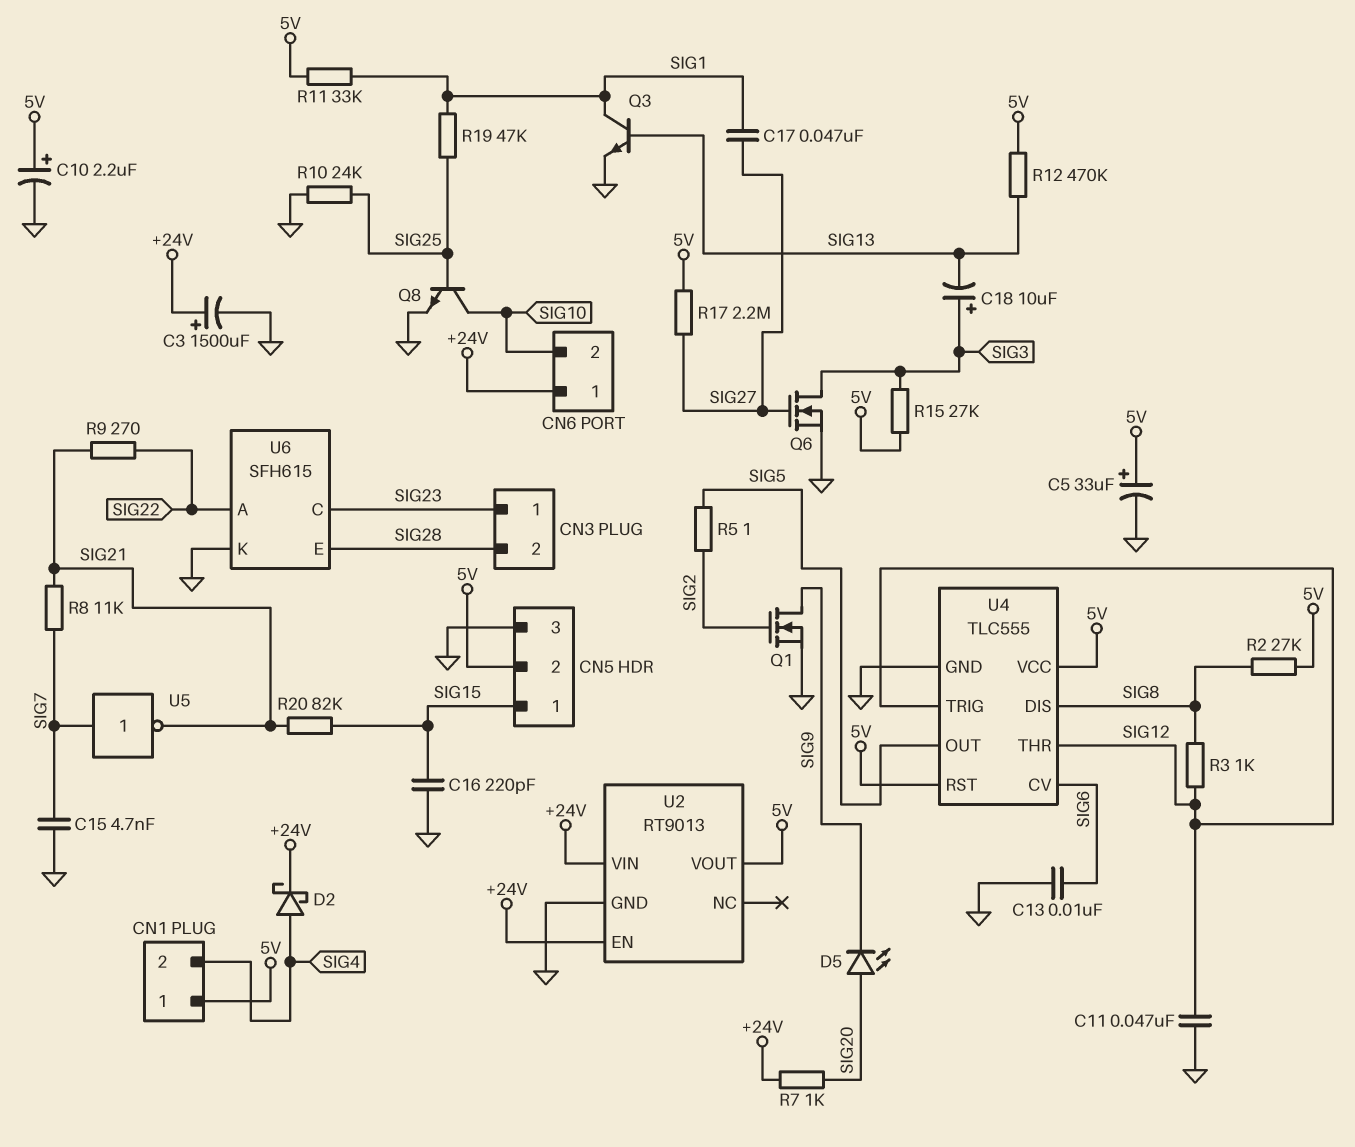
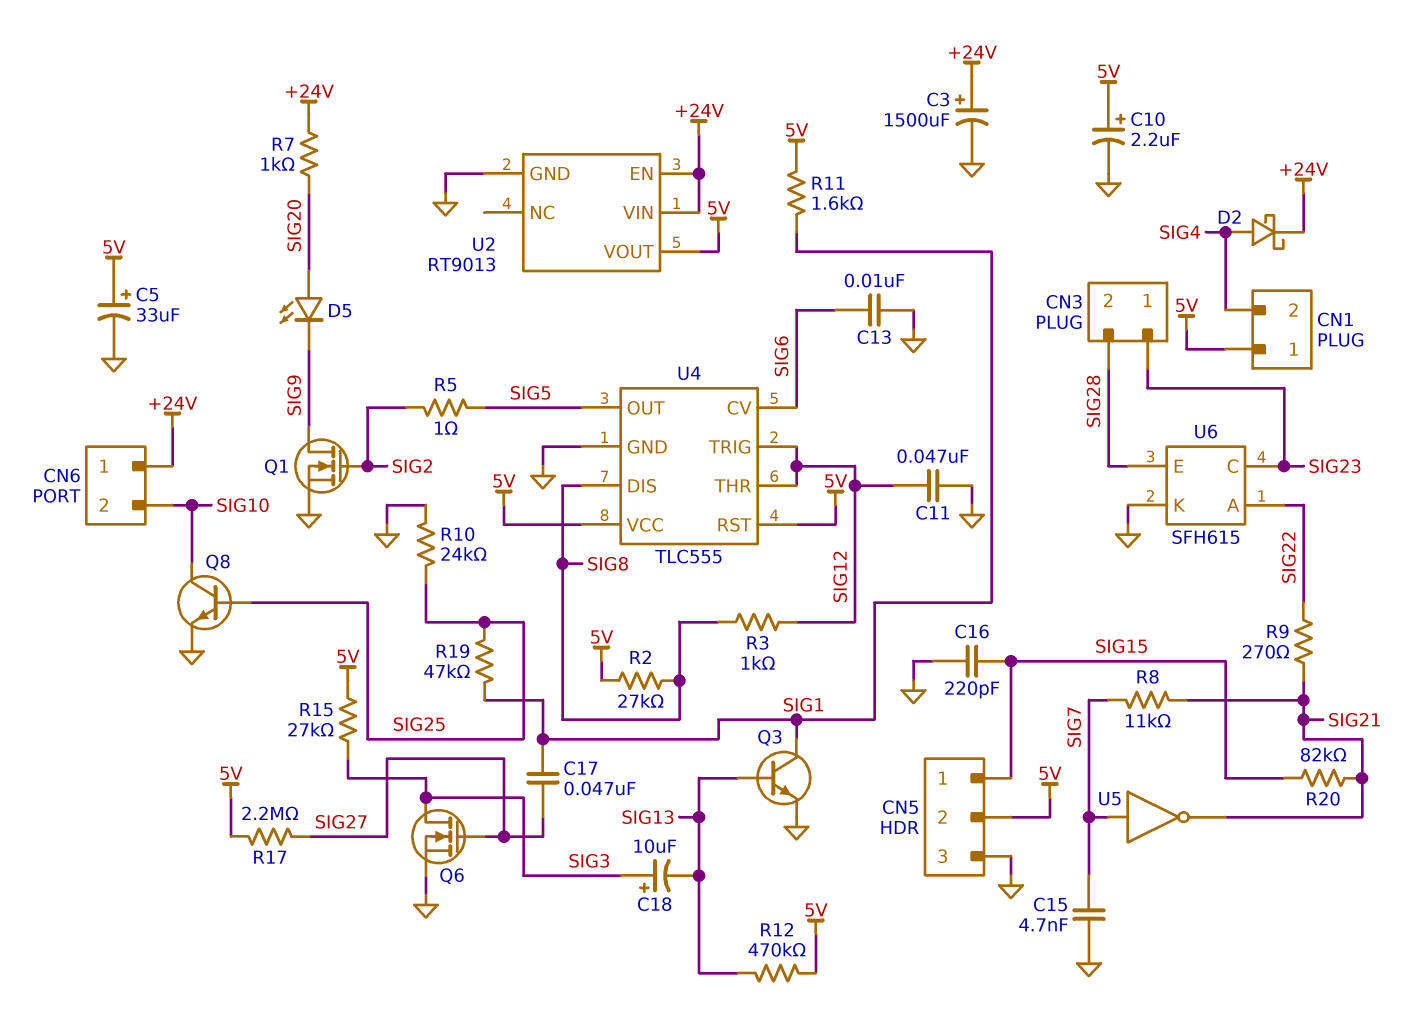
R11: 33k (5V, SIG1) -> 1.6k (5V, SIG1)

